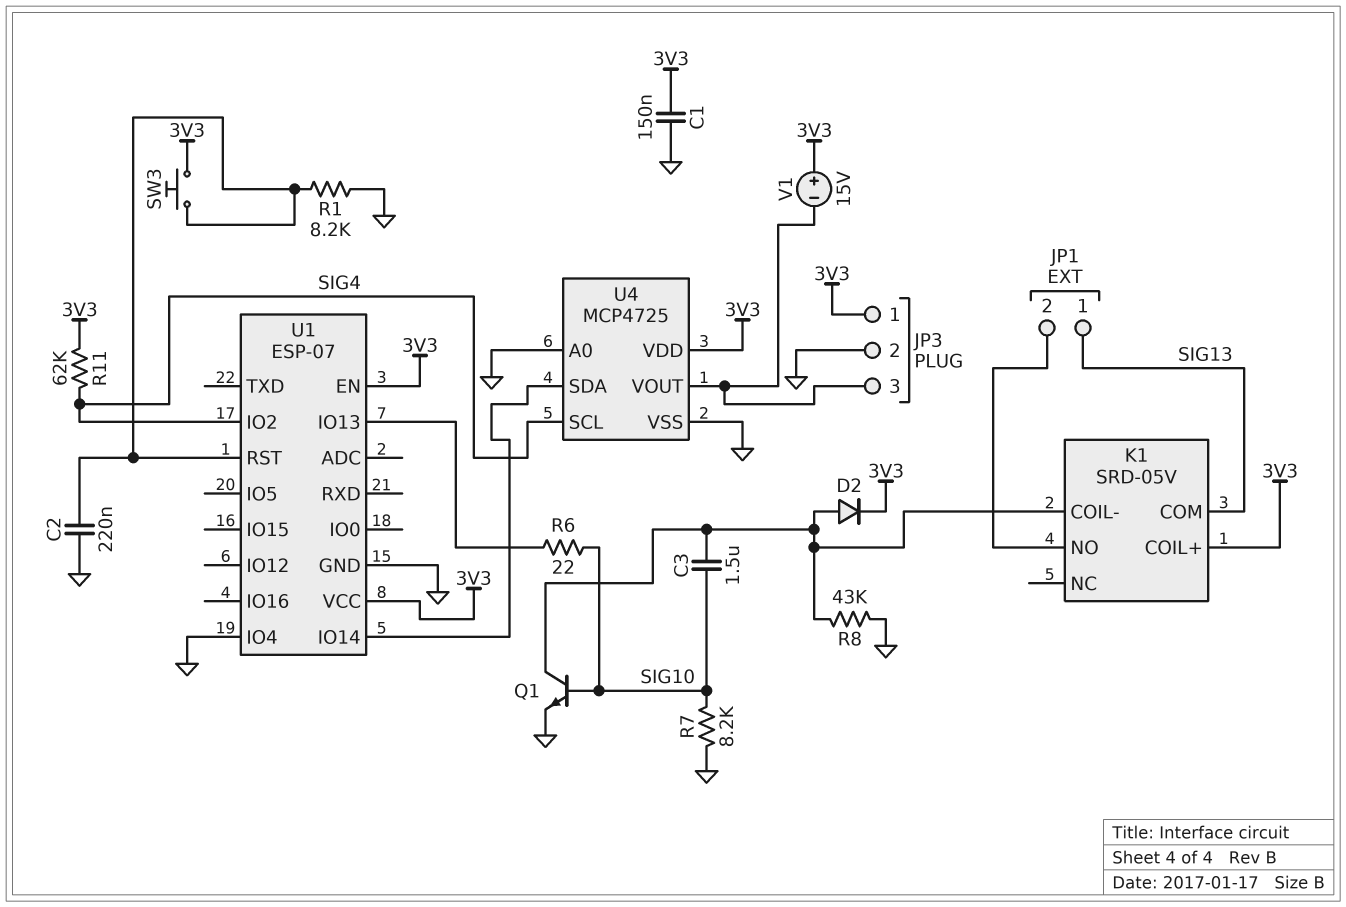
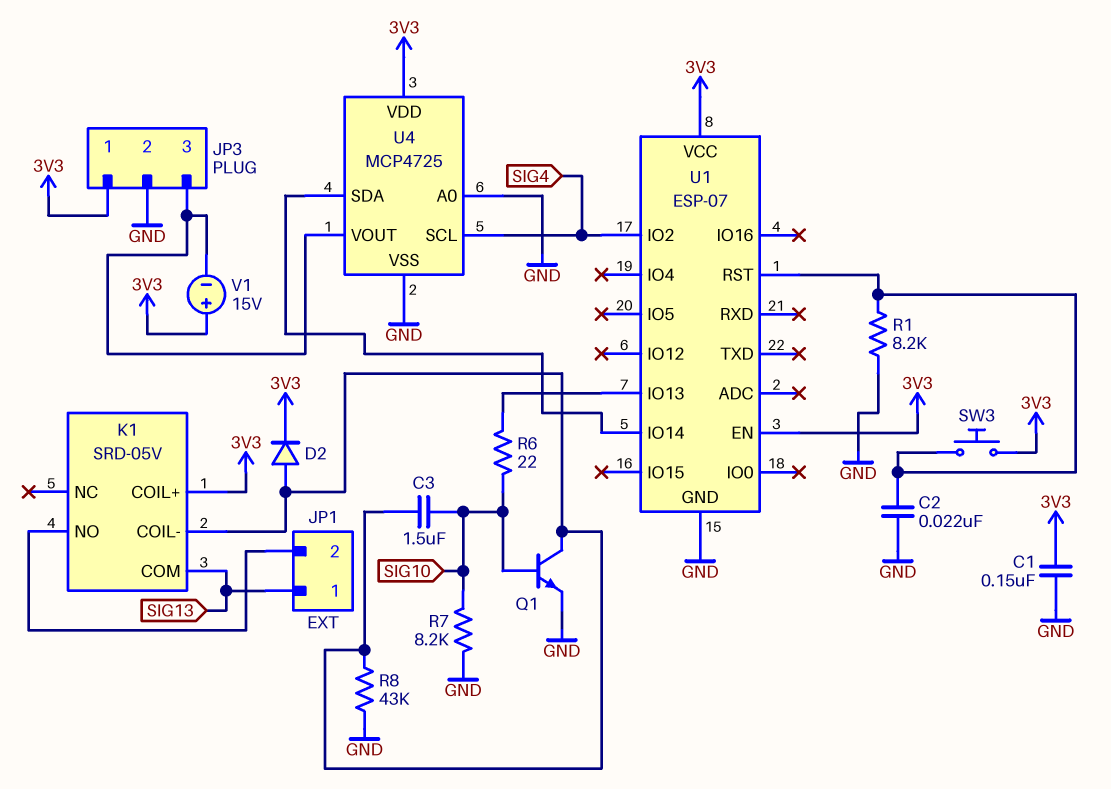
C2: 220nF (GND, U1/RST) -> 22nF (GND, U1/RST)
R11: 62k (3V3, SIG4) -> none
U1 pin IO4: GND -> none

